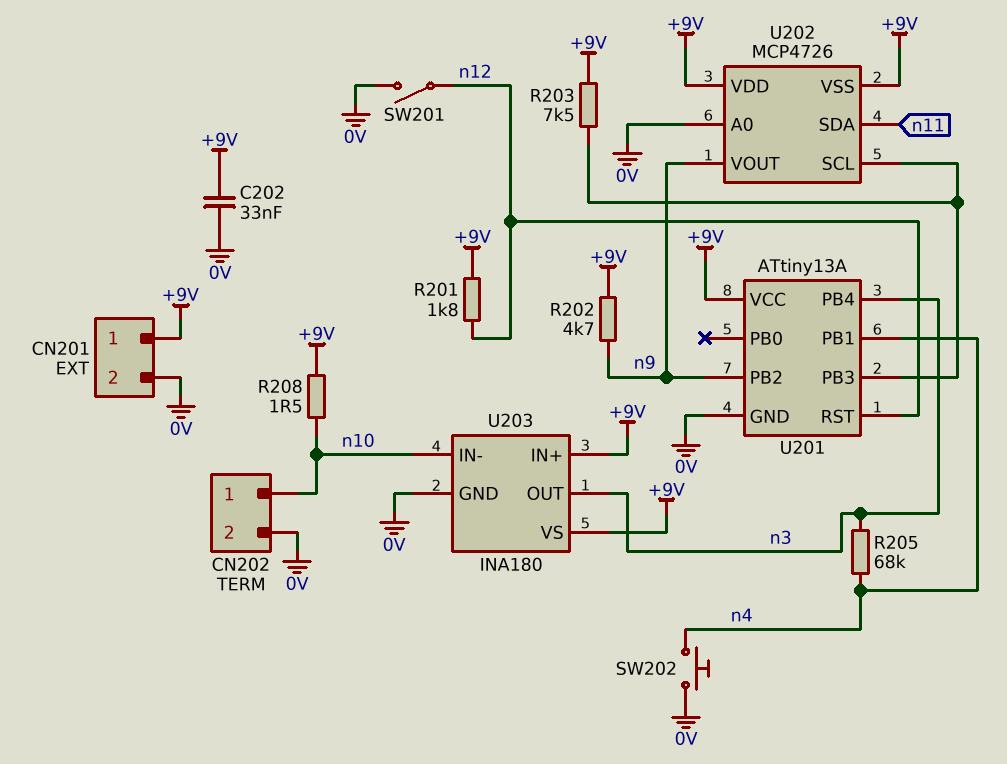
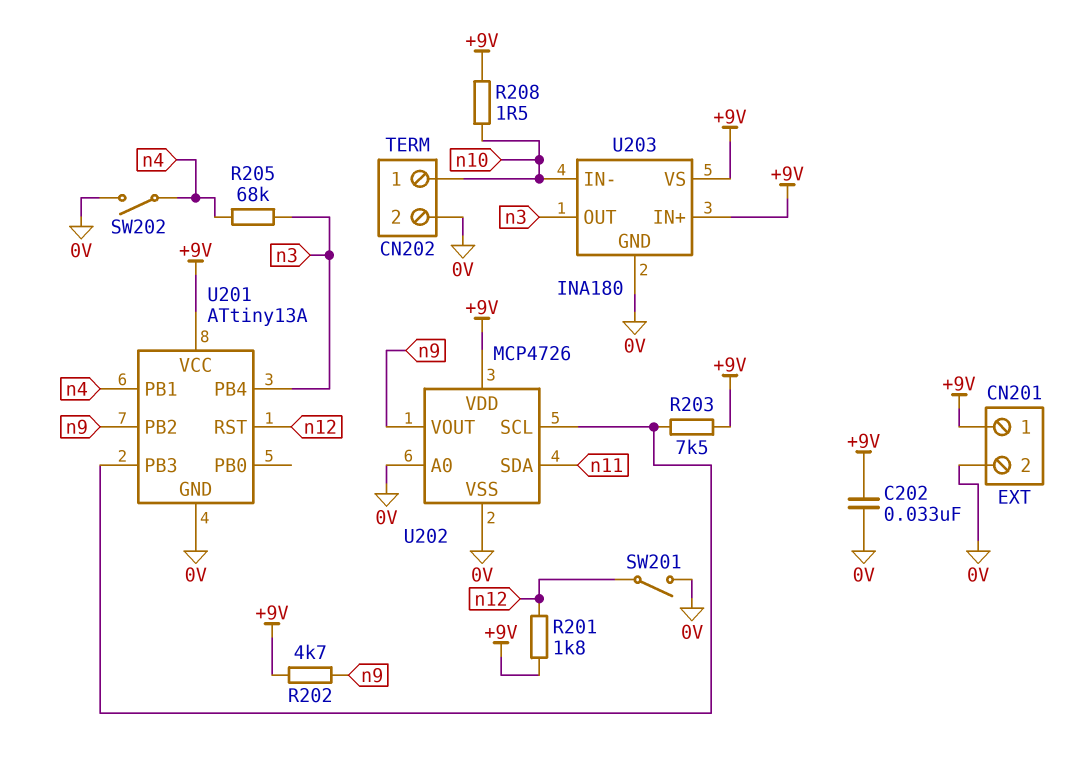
SW202: button (0V, n4) -> switch (0V, n4)
U202 pin VSS: +9V -> 0V

